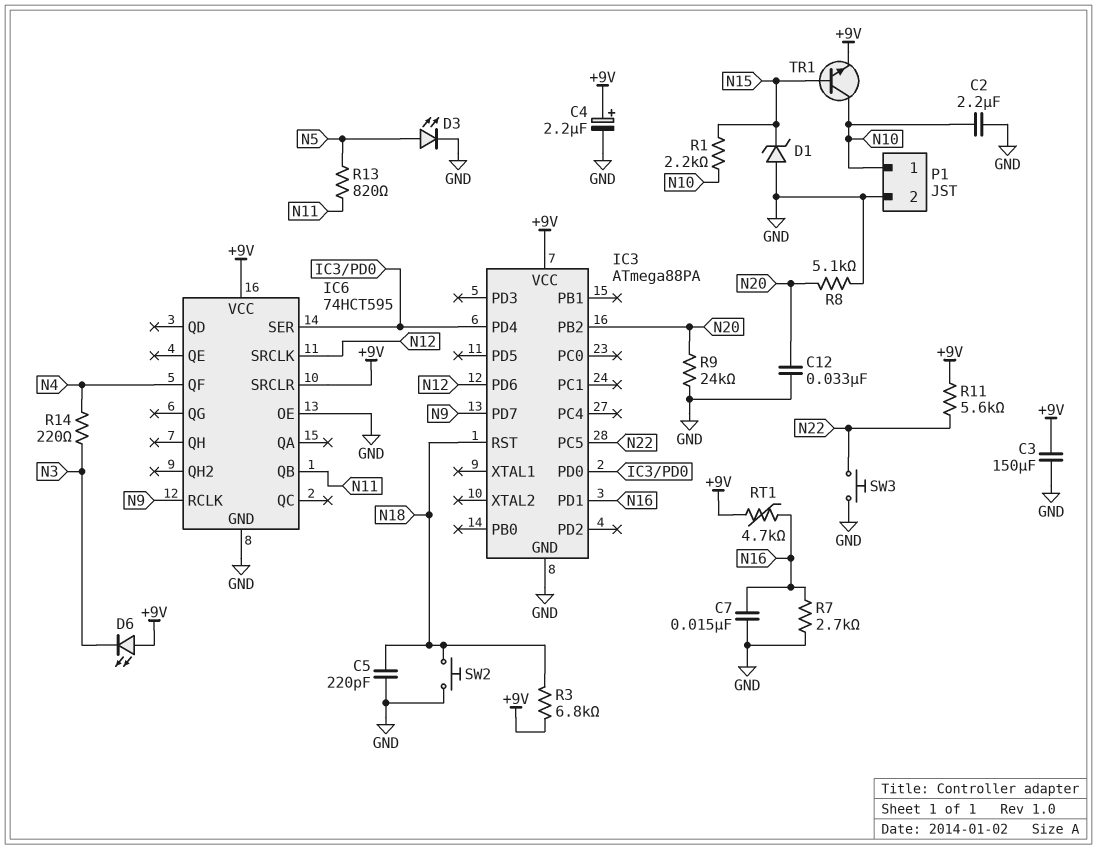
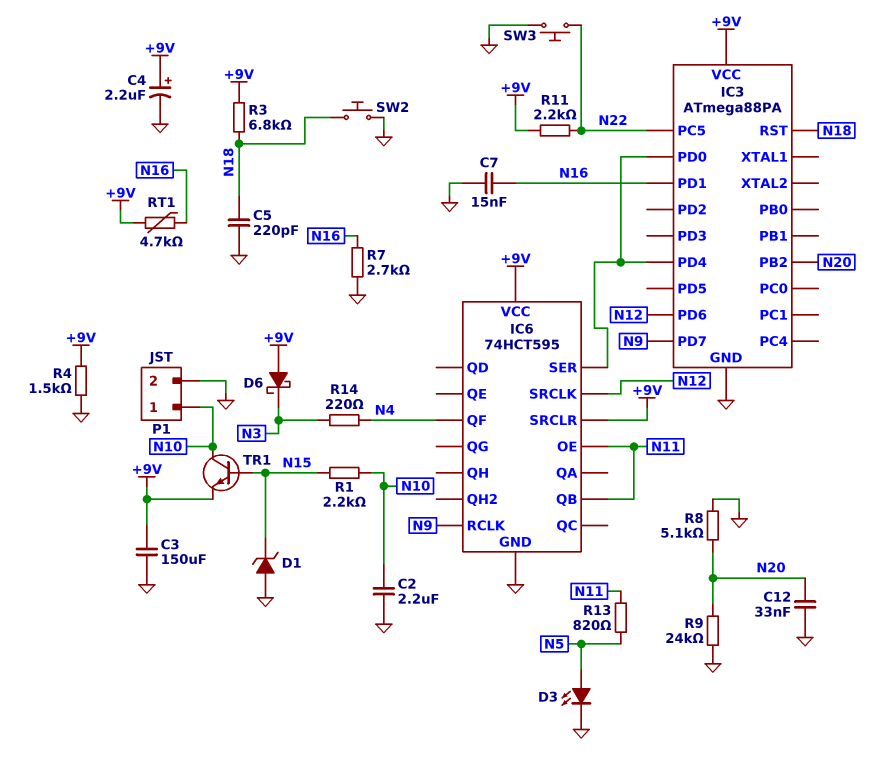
D6: LED (A +9V, K N3) -> schottky (A +9V, K N3)
IC6 pin OE: GND -> N11
R4: none -> 1.5k (+9V, GND)
R11: 5.6k (+9V, N22) -> 2.2k (+9V, N22)

